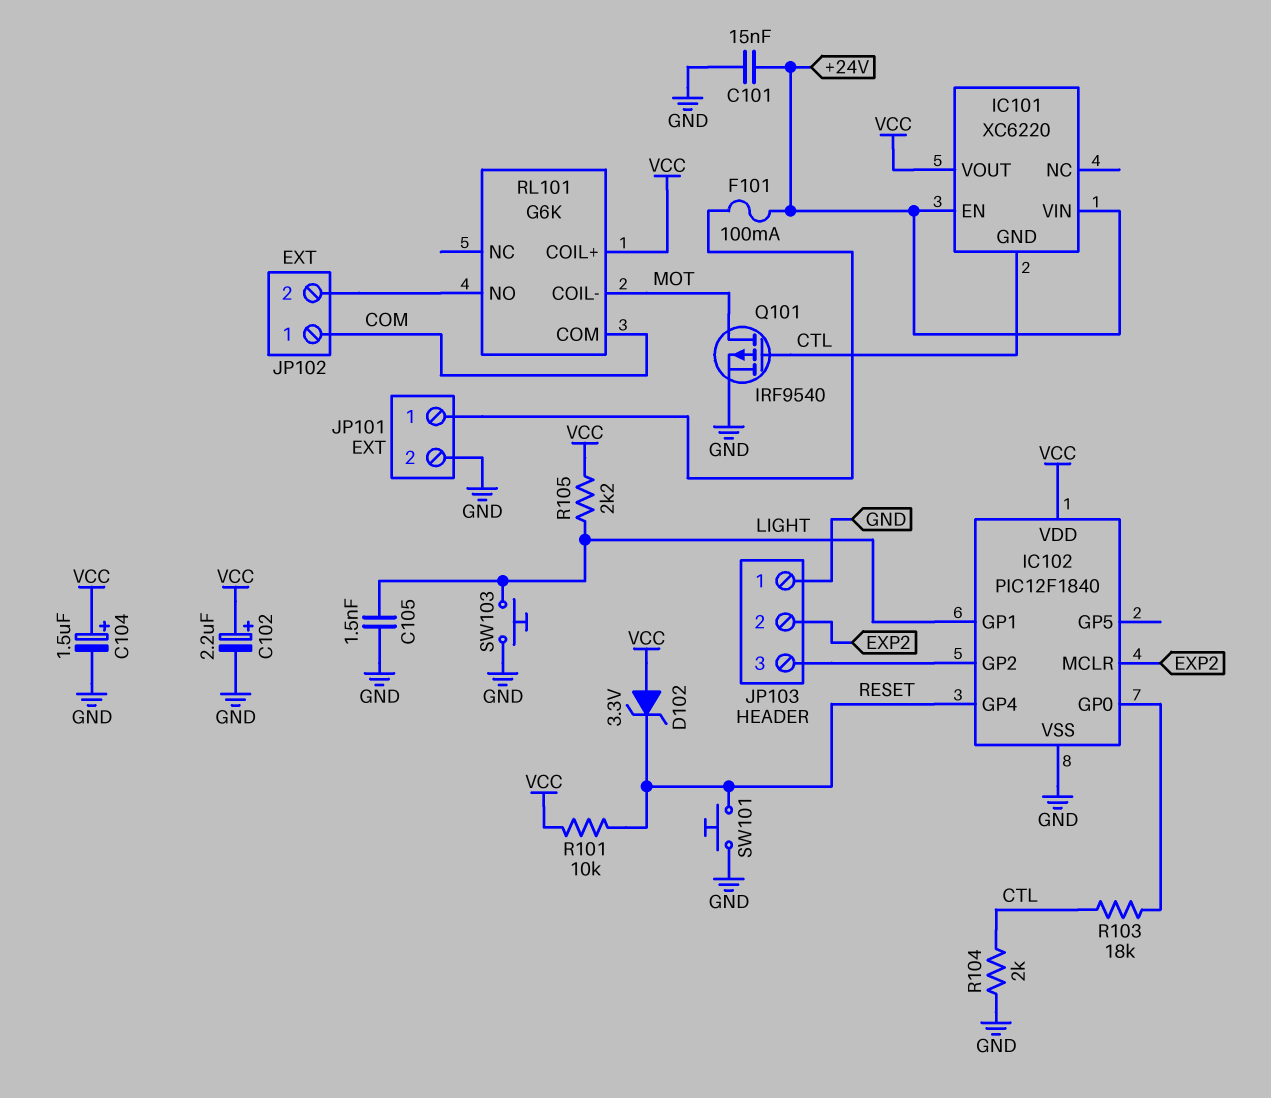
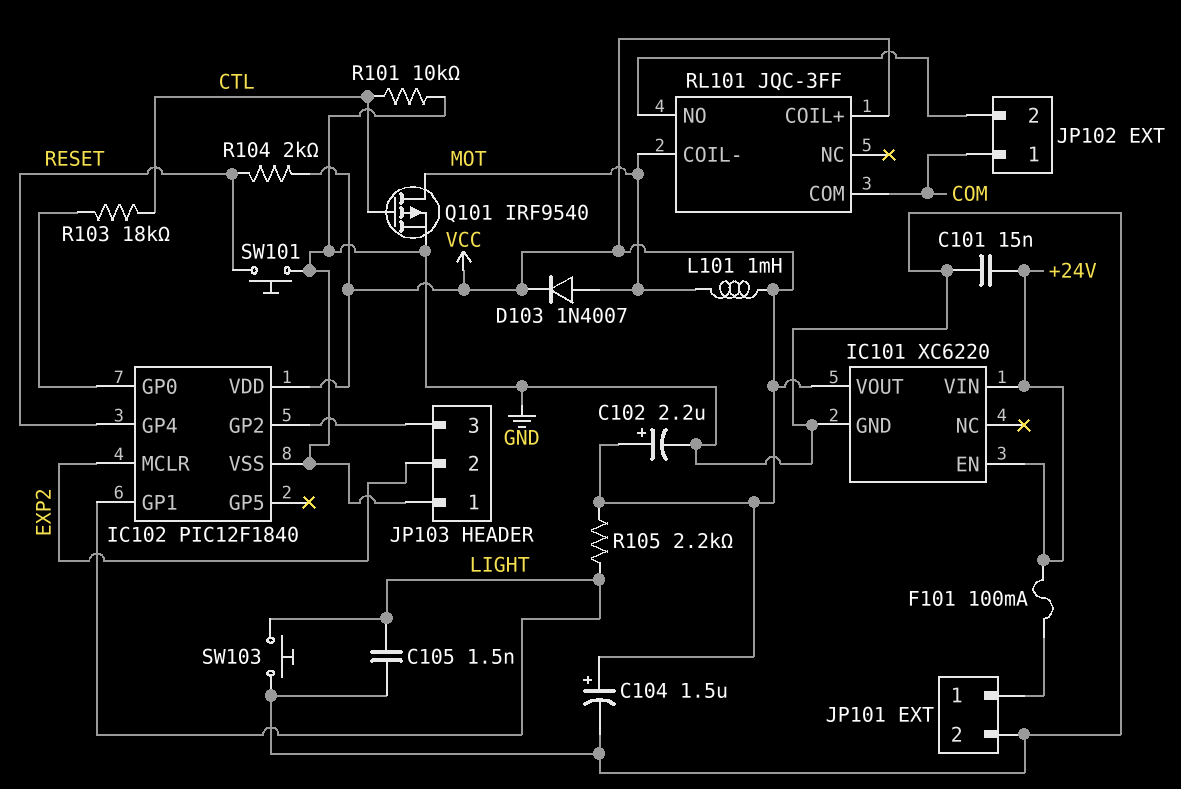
D102: zener 3.3V (A VCC, K RESET) -> none
D103: none -> diode 1N4007 (A MOT, K VCC)
IC101 pin GND: CTL -> GND
L101: none -> 1mH (MOT, VCC)
R101: 10k (RESET, VCC) -> 10k (CTL, GND)
R104: 2k (CTL, GND) -> 2k (RESET, VCC)
RL101: G6K -> JQC-3FF

